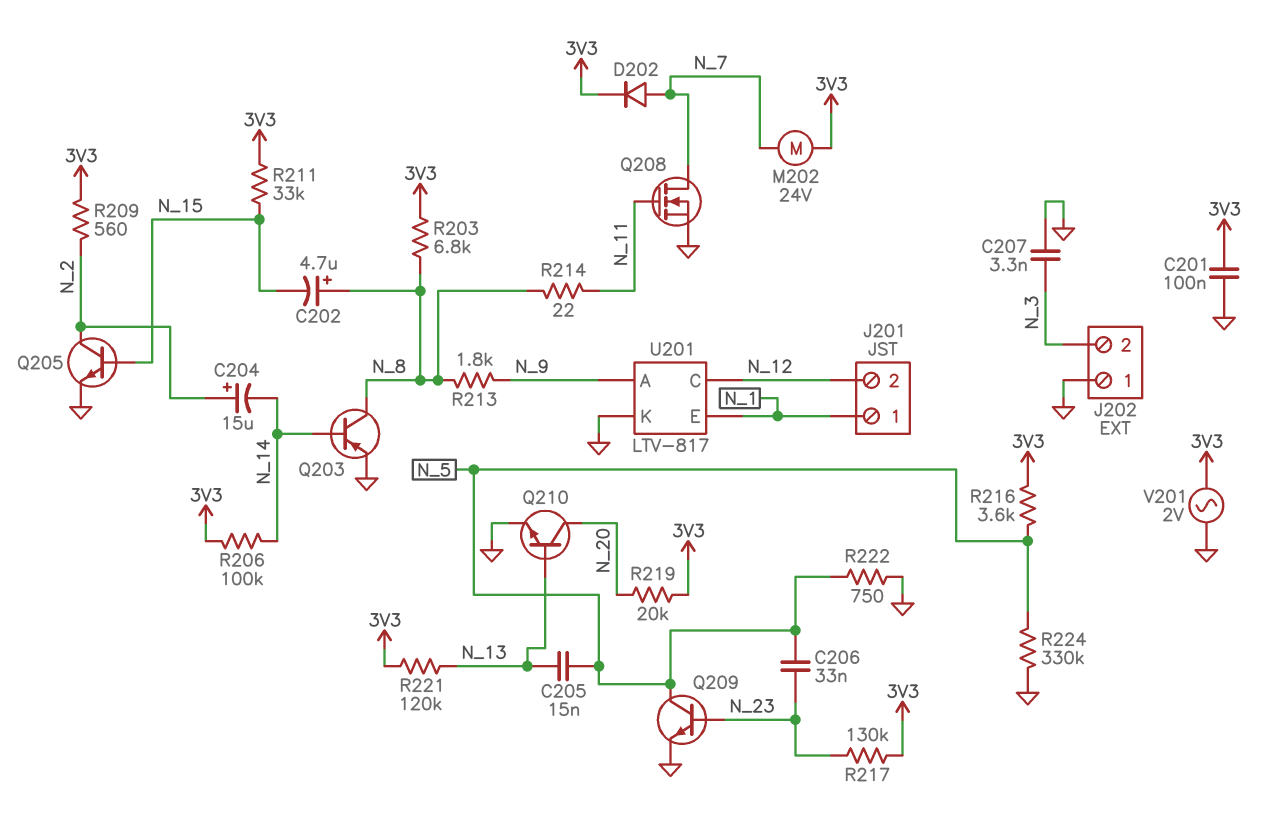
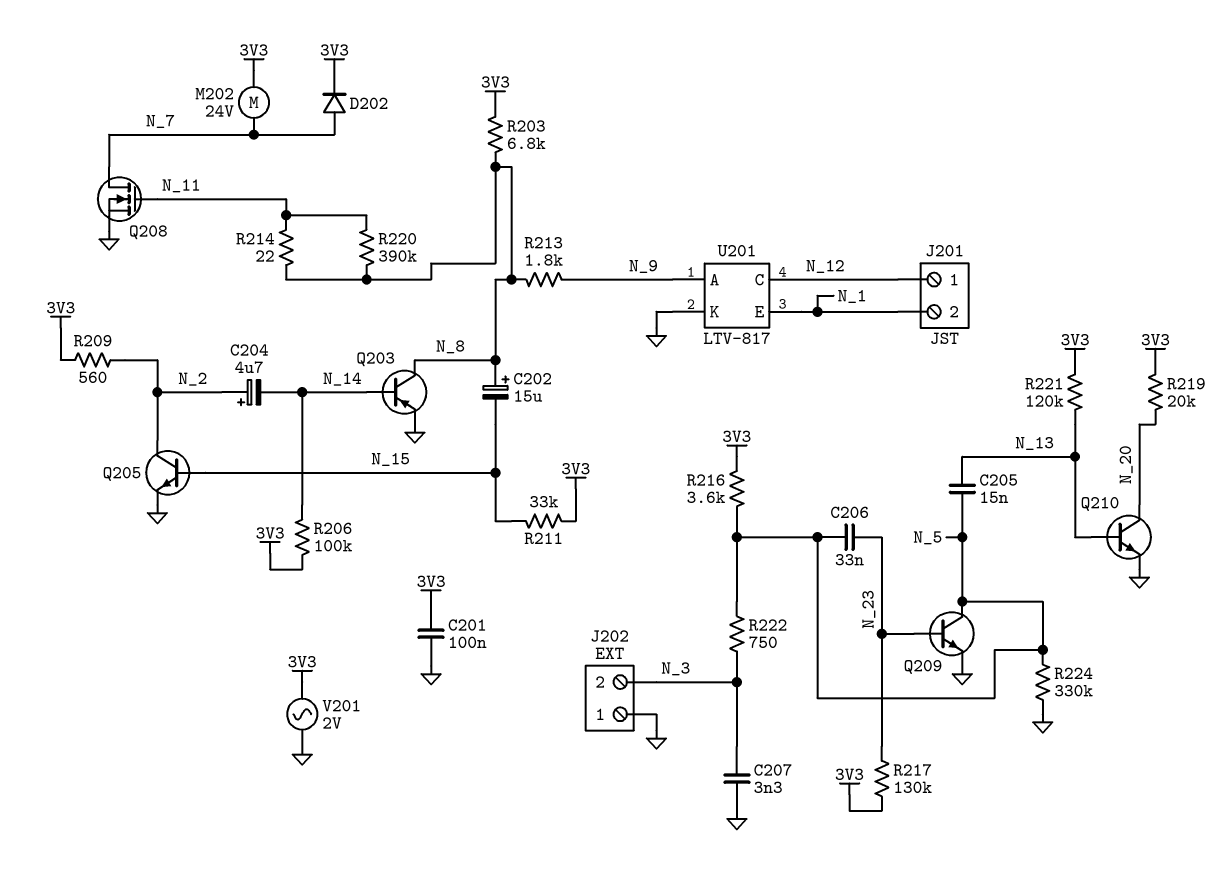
C202: 4.7uF (plus N_8, minus N_15) -> 15uF (plus N_8, minus N_15)
C204: 15uF (plus N_2, minus N_14) -> 4.7uF (plus N_2, minus N_14)
J201 pin 1: N_1 -> N_12
J201 pin 2: N_12 -> N_1
R220: none -> 390k (N_8, N_11)
R222: 750 (GND, N_5) -> 750 (N_3, N_5)

